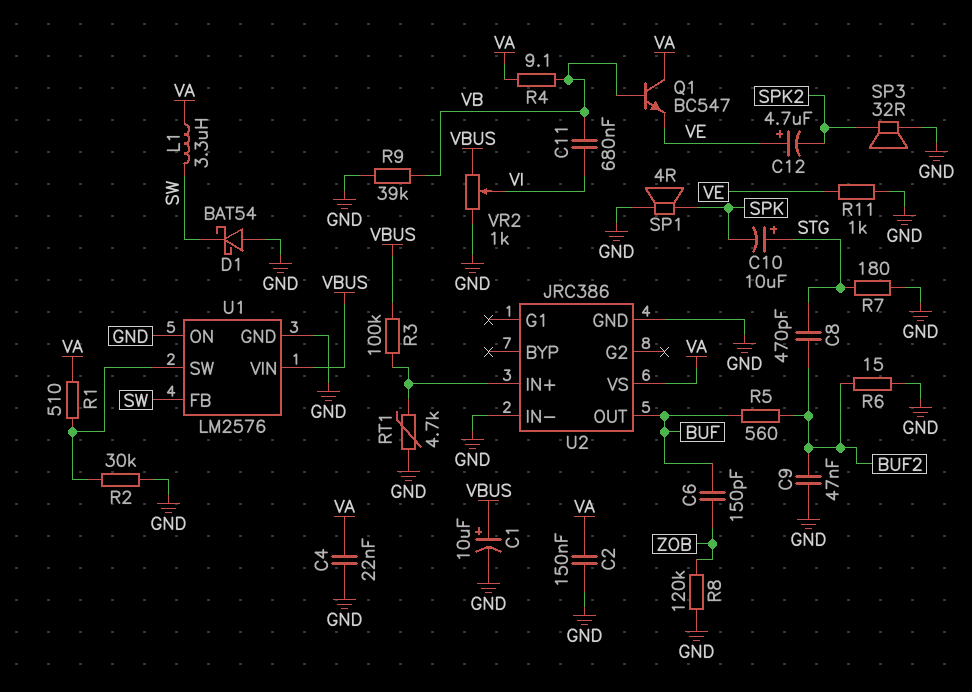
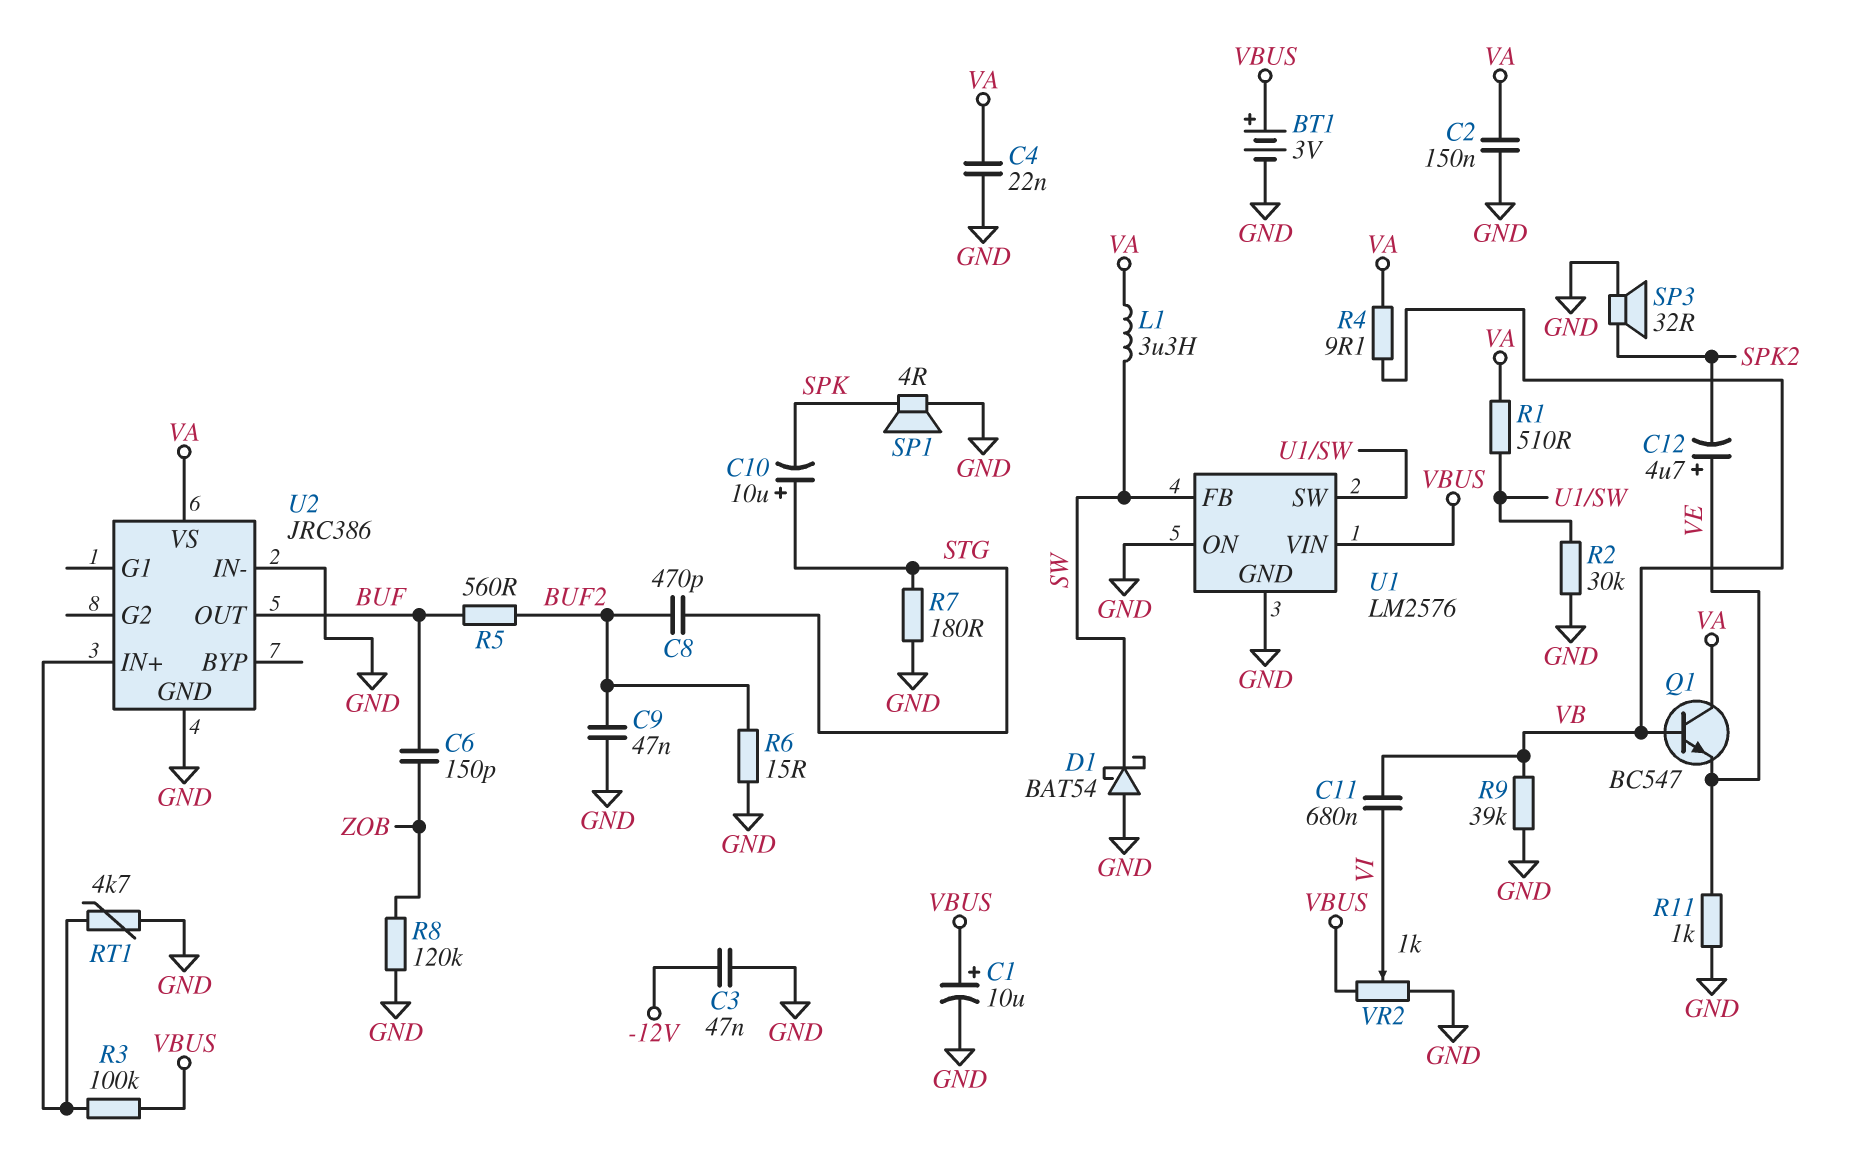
BT1: none -> 3V (plus VBUS, minus GND)
C3: none -> 47nF (-12V, GND)

